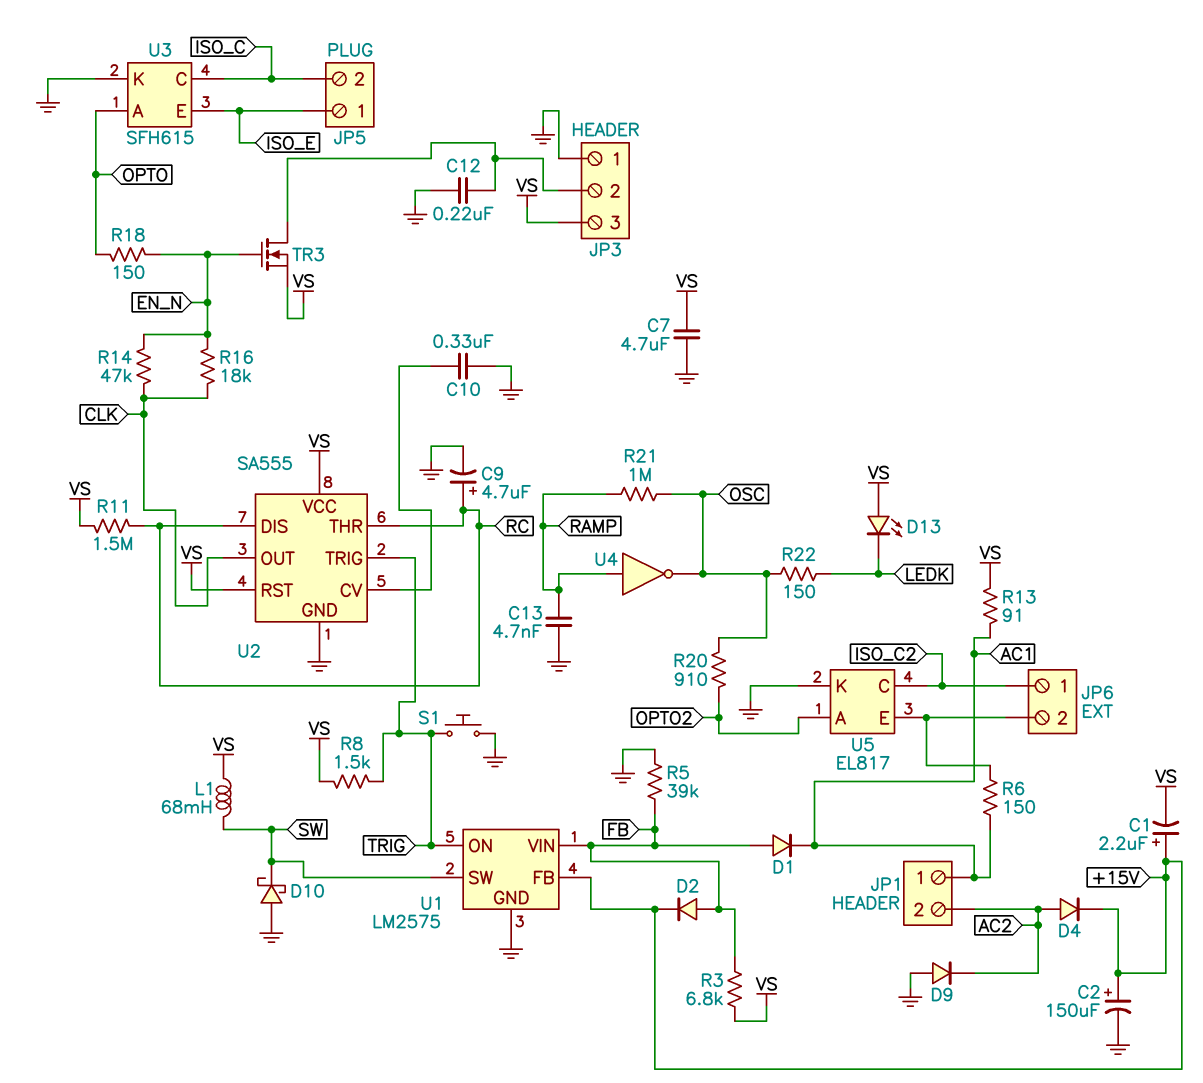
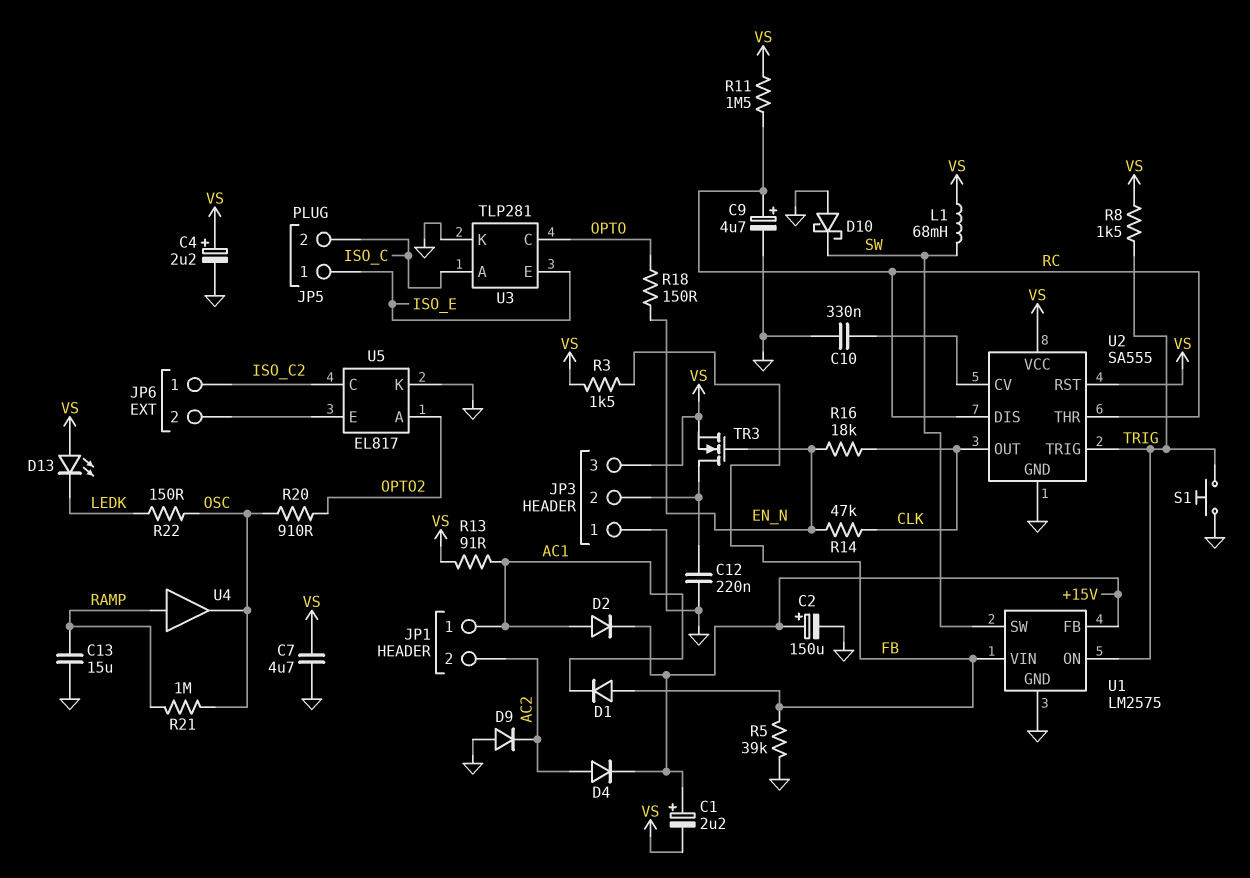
C4: none -> 2.2uF (plus VS, minus GND)
C13: 4.7nF (GND, RAMP) -> 15uF (GND, RAMP)
D2: diode (A FB, K +15V) -> diode (A AC1, K +15V)
R3: 6.8k (FB, VS) -> 1.5k (FB, VS)
R6: 150 (AC1, JP6/2) -> none
U3: SFH615 -> TLP281
U3 pin A: OPTO -> ISO_C
U3 pin C: ISO_C -> OPTO
U4: NOT (in RAMP, out OSC) -> buffer (in RAMP, out OSC)

